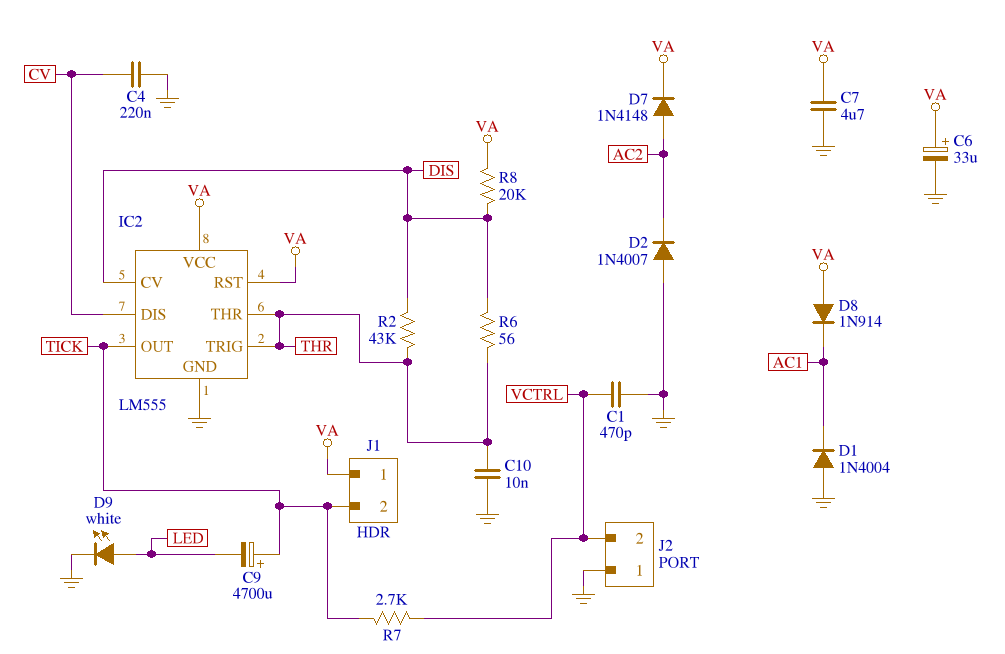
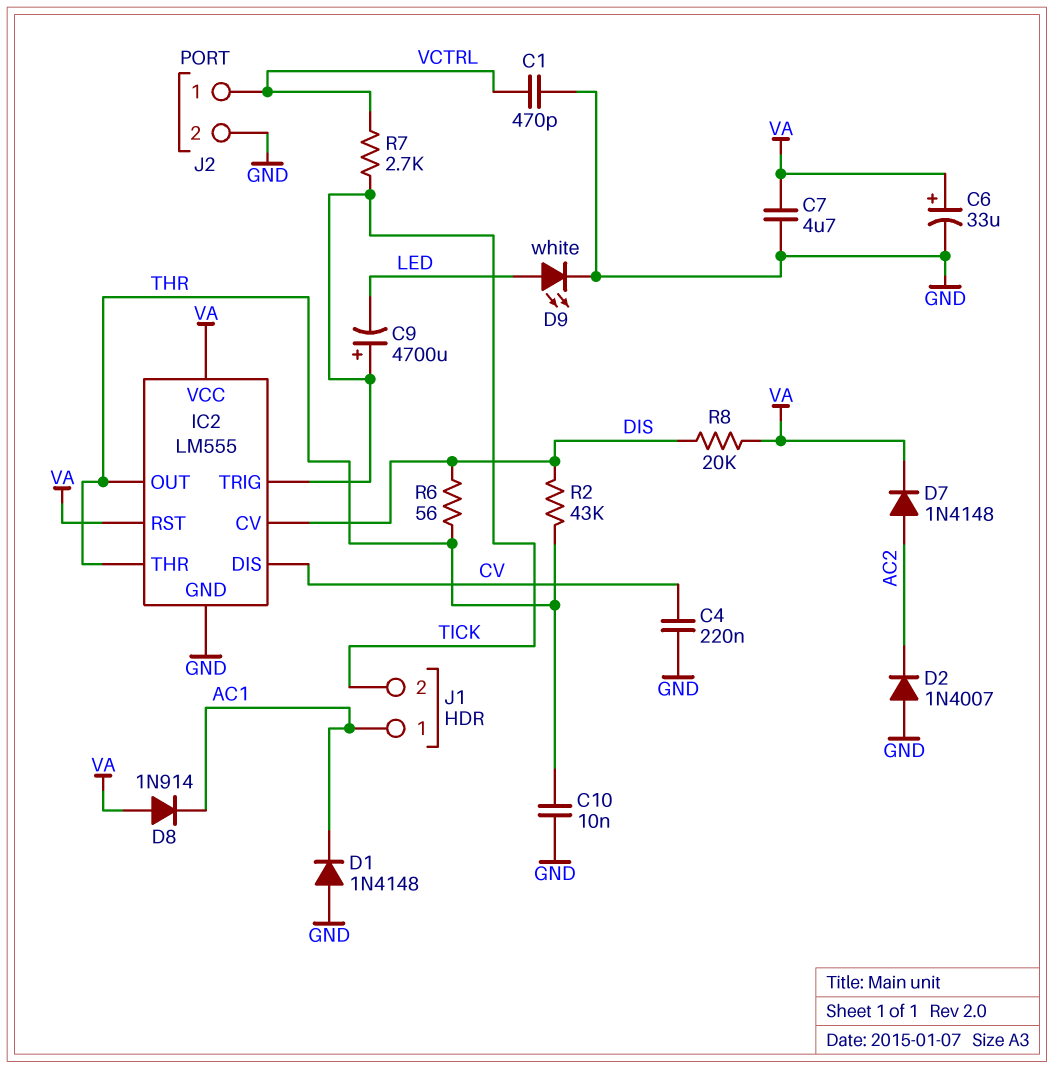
D1: diode 1N4004 (A GND, K AC1) -> diode 1N4148 (A GND, K AC1)
IC2 pin OUT: TICK -> THR
IC2 pin TRIG: THR -> TICK
J1 pin 1: VA -> AC1
J2 pin 1: GND -> VCTRL
J2 pin 2: VCTRL -> GND

